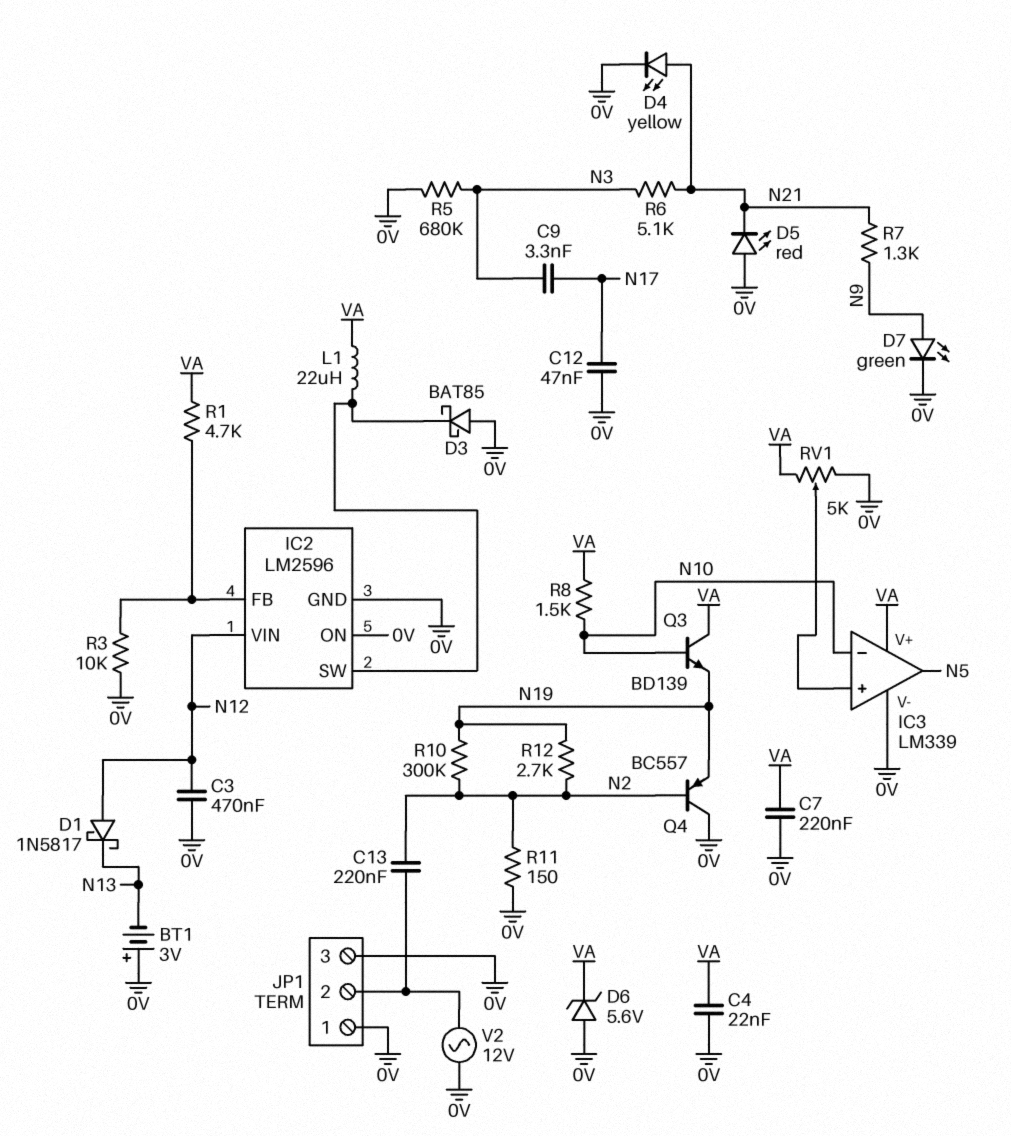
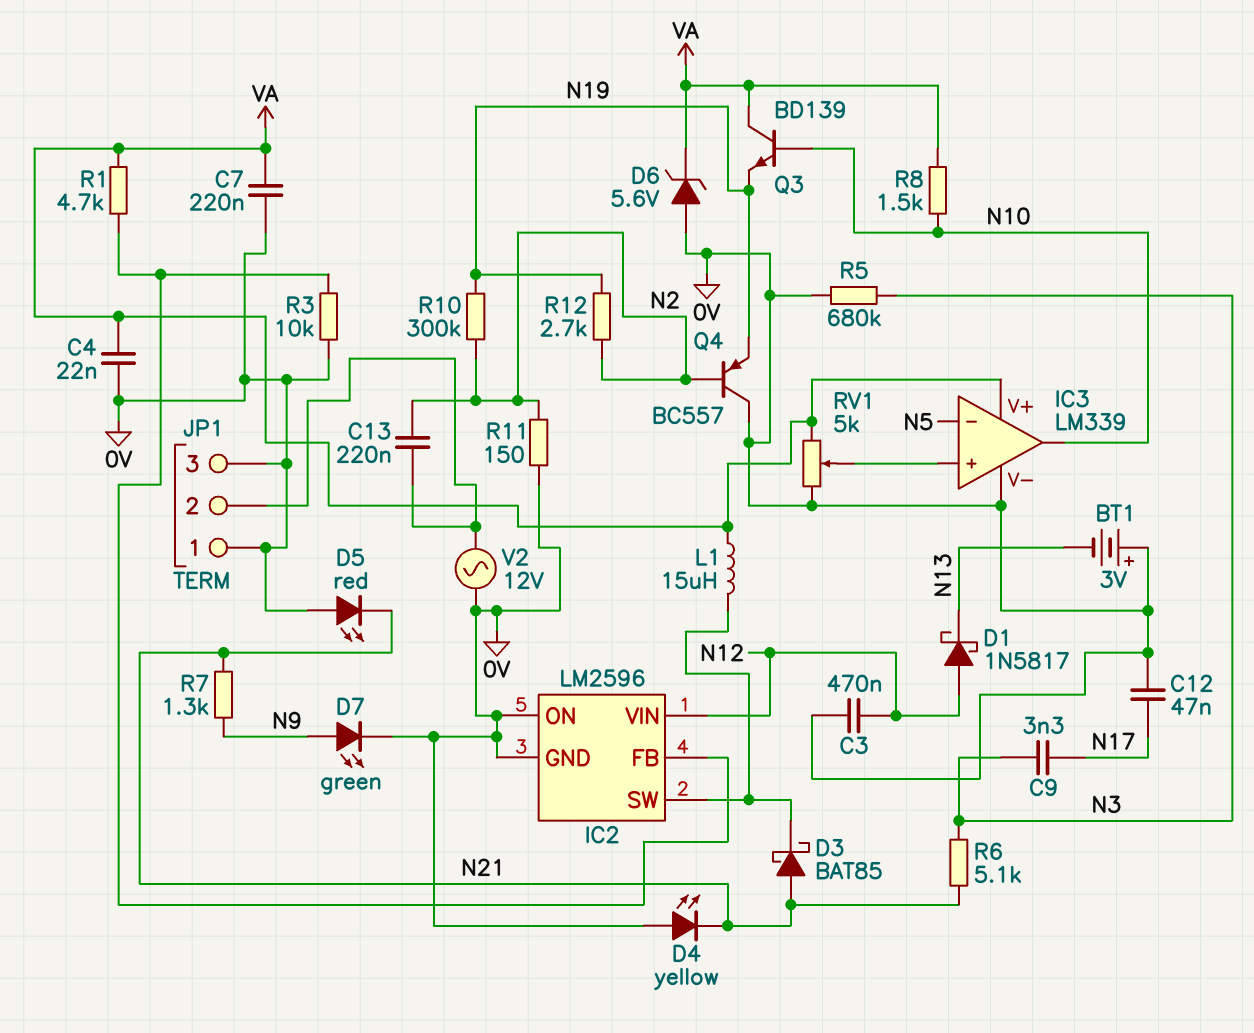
D3: schottky BAT85 (A 0V, K IC2/SW) -> schottky BAT85 (A N21, K IC2/SW)
D4: LED yellow (A N21, K 0V) -> LED yellow (A 0V, K N21)
IC3 pin in-: N10 -> N5
IC3 pin out: N5 -> N10
L1: 22uH (IC2/SW, VA) -> 15uH (IC2/SW, VA)

